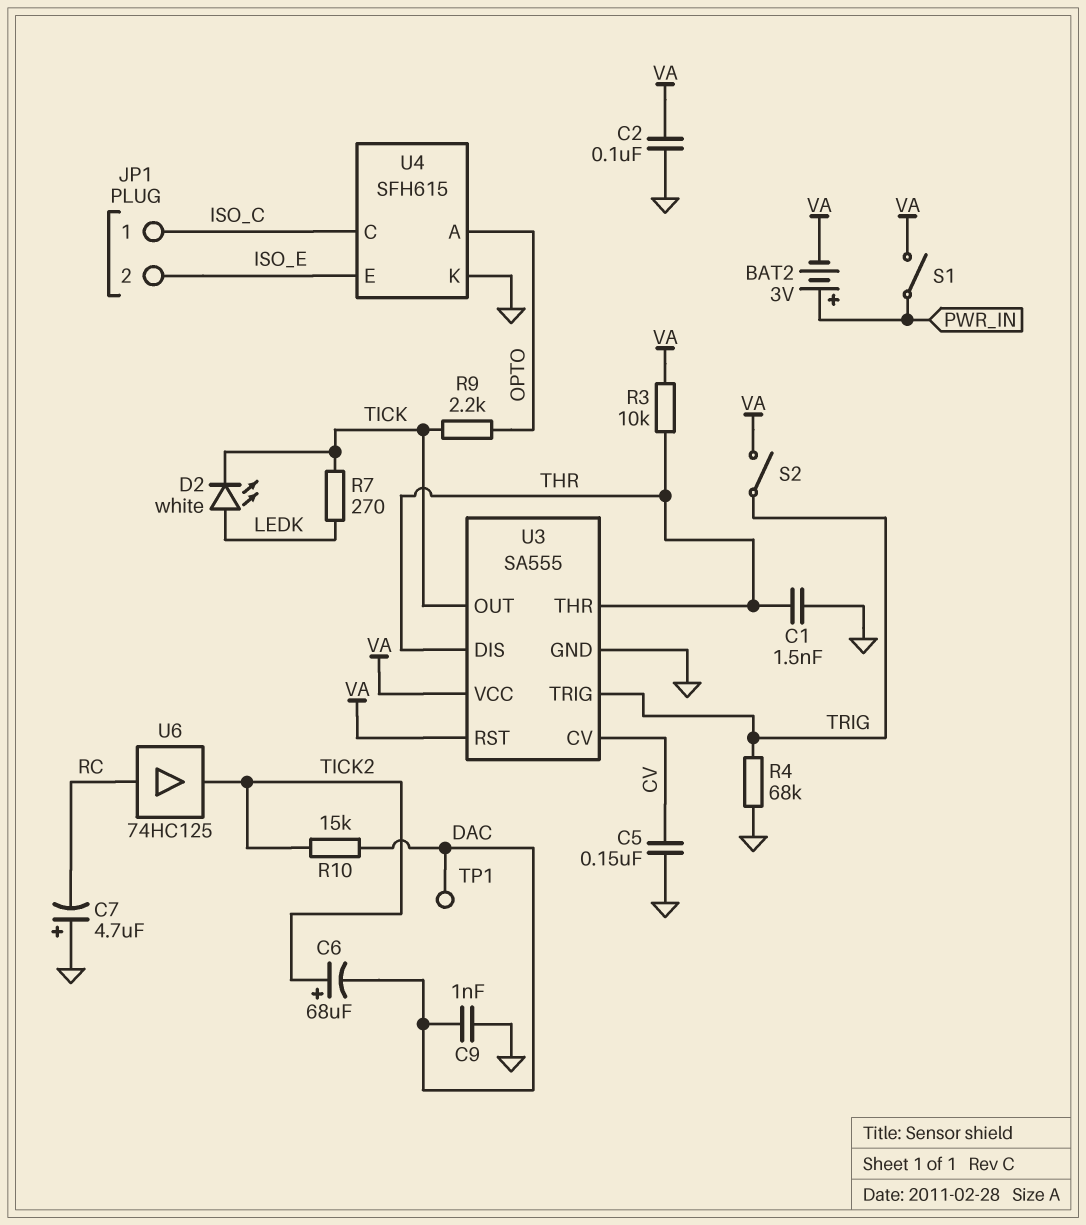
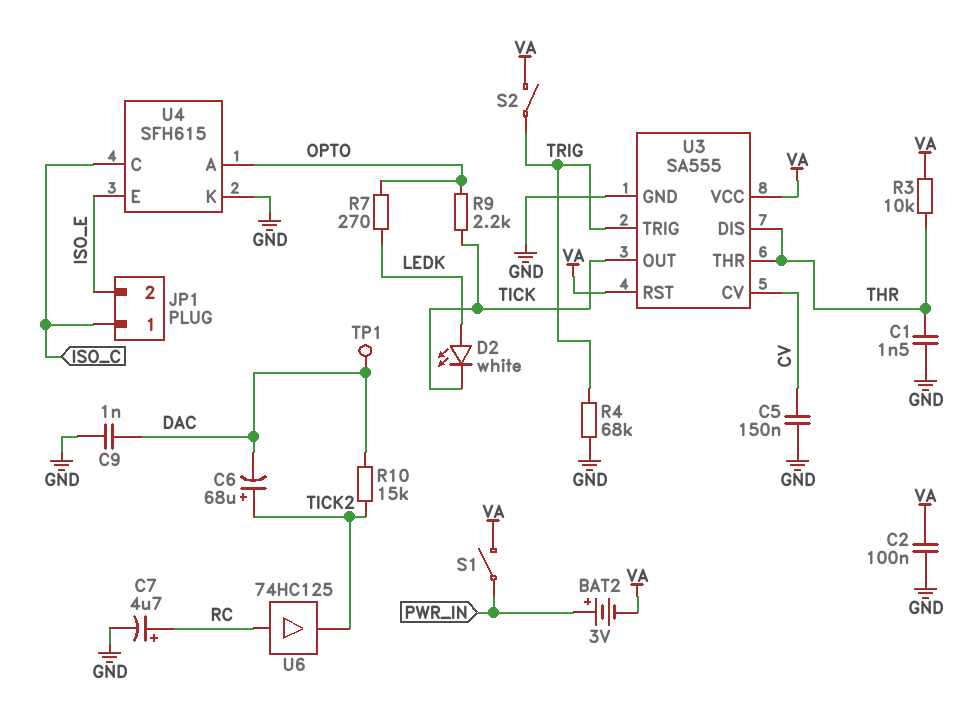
C7: 4.7uF (plus GND, minus RC) -> 4.7uF (plus RC, minus GND)
R7: 270 (LEDK, TICK) -> 270 (LEDK, OPTO)

